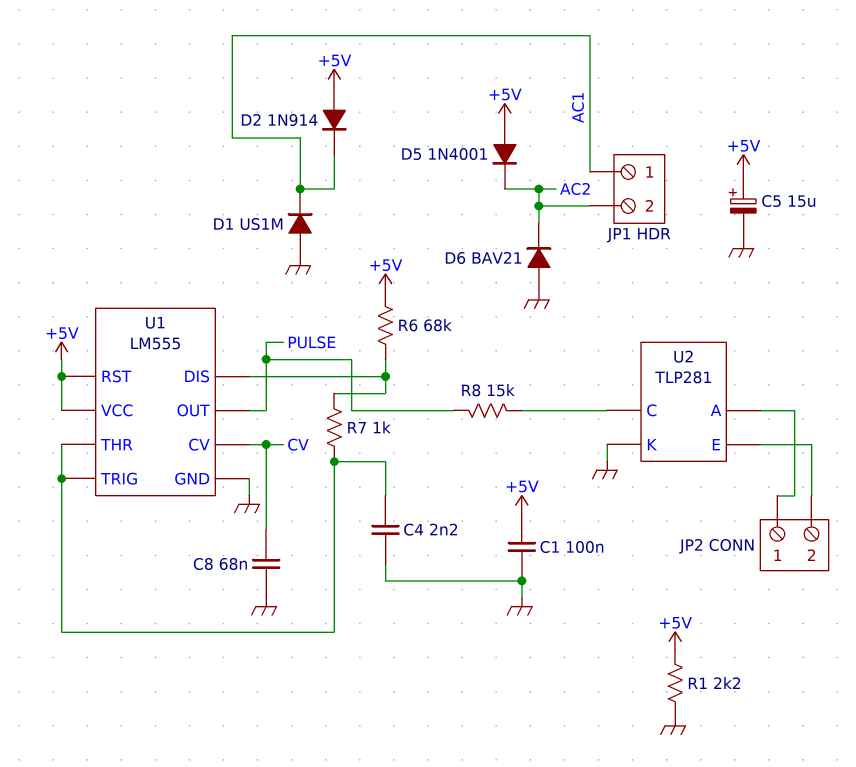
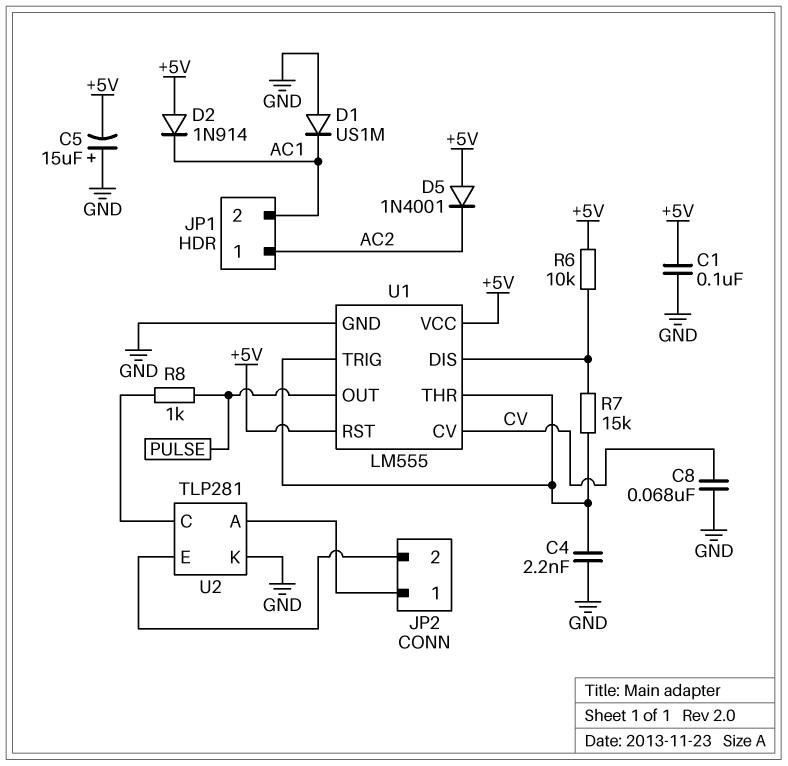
C5: 15uF (plus +5V, minus GND) -> 15uF (plus GND, minus +5V)
D6: diode BAV21 (A GND, K AC2) -> none
JP1 pin 1: AC1 -> AC2
JP1 pin 2: AC2 -> AC1
R1: 2.2k (+5V, GND) -> none
R6: 68k (+5V, U1/DIS) -> 10k (+5V, U1/DIS)
R7: 1k (U1/DIS, U1/THR) -> 15k (U1/DIS, U1/THR)
R8: 15k (PULSE, U2/C) -> 1k (PULSE, U2/C)

